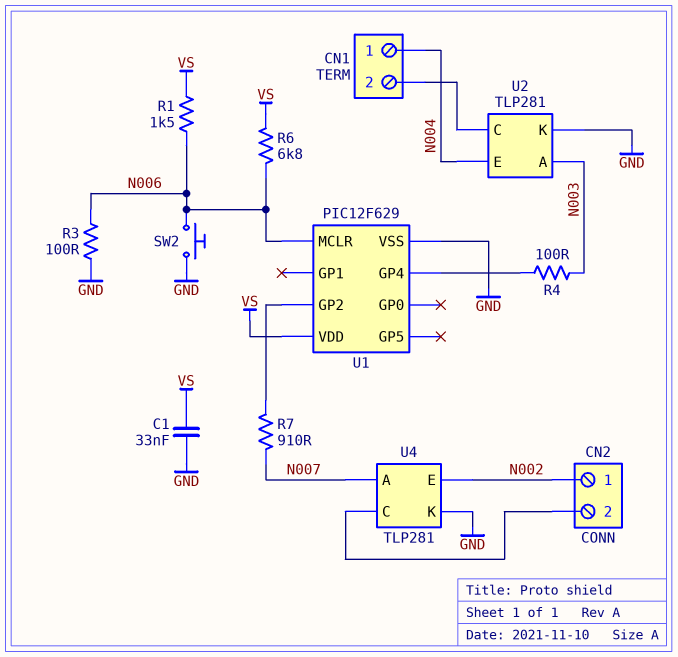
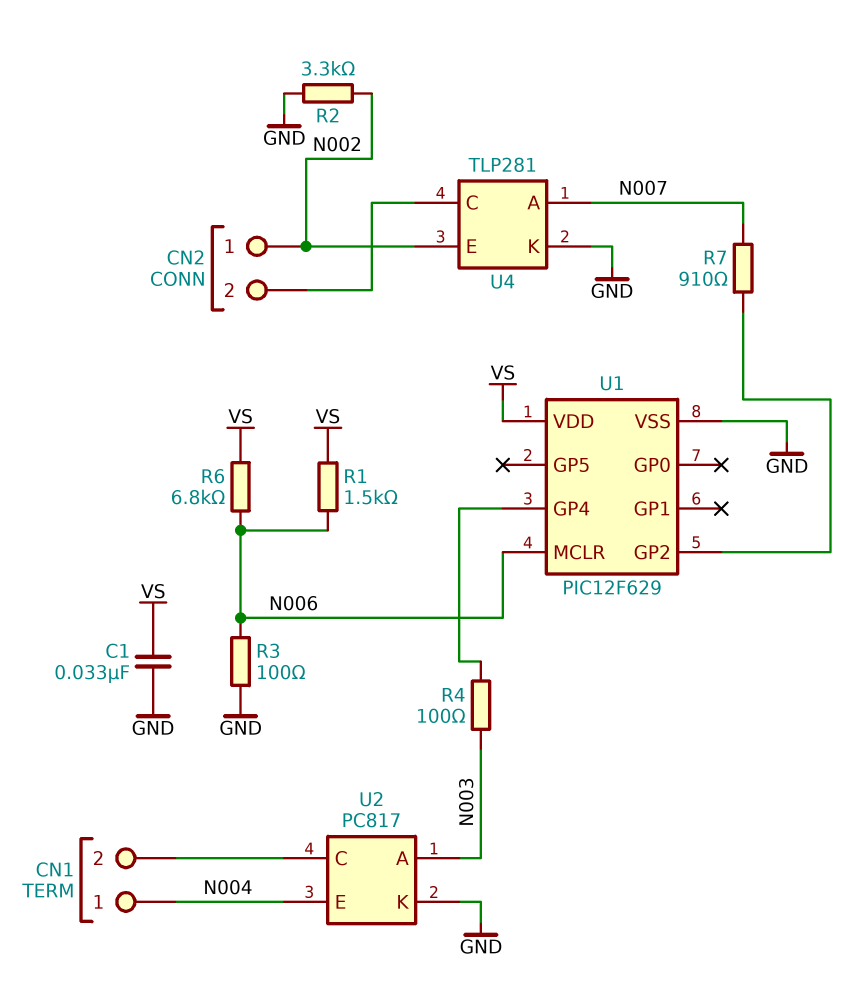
R2: none -> 3.3k (GND, N002)
SW2: button (GND, N006) -> none
U2: TLP281 -> PC817

